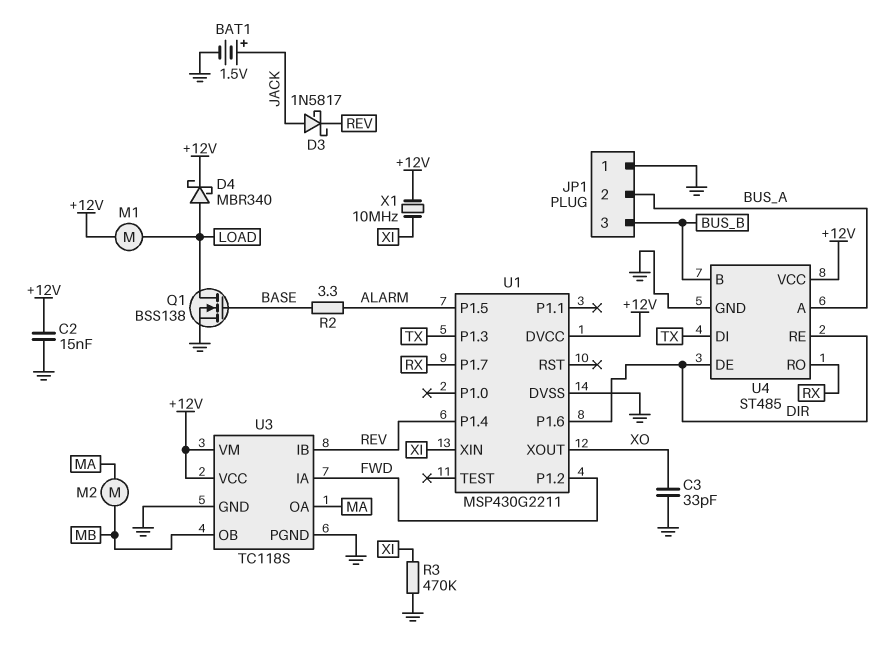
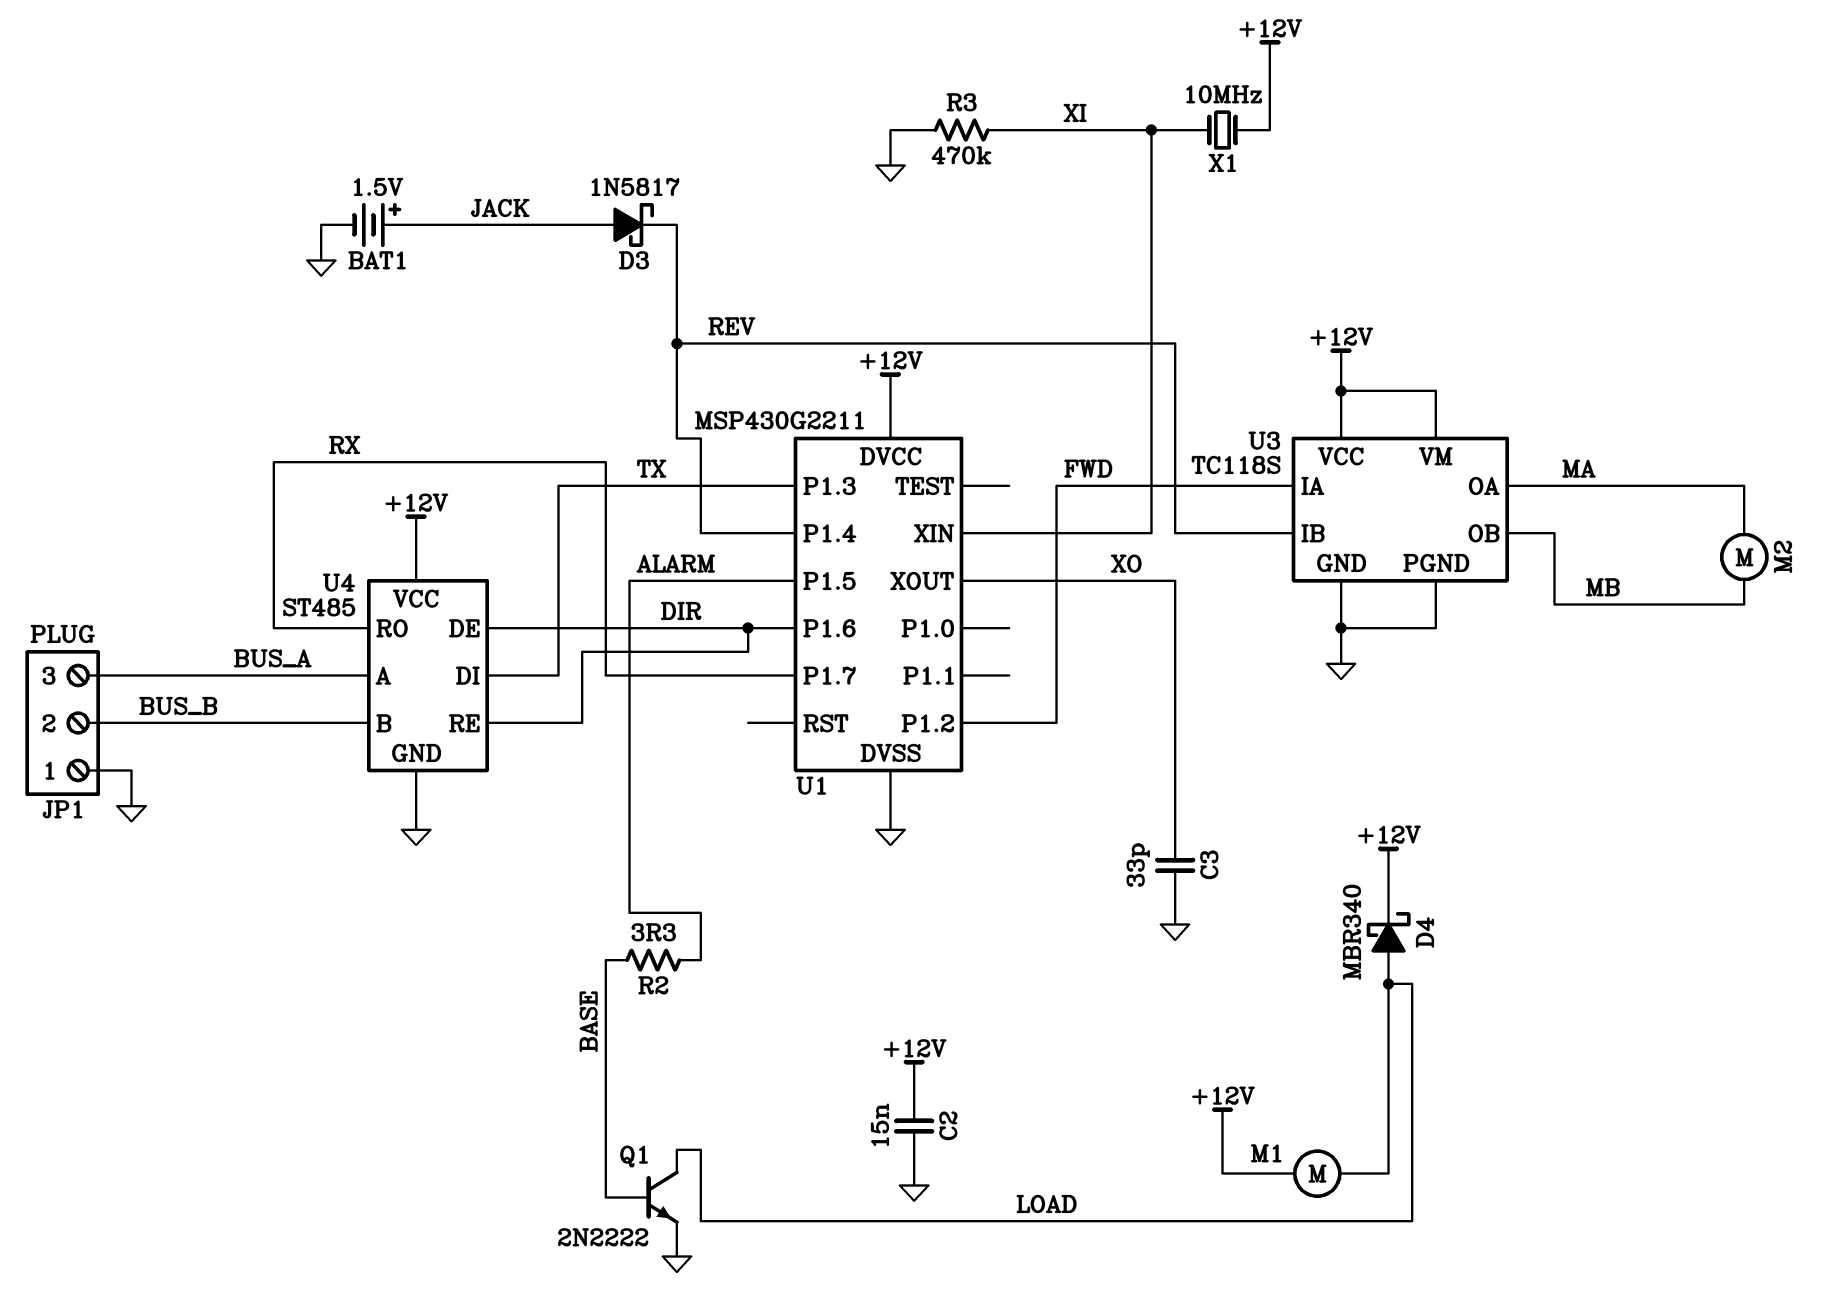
JP1 pin 2: BUS_A -> BUS_B
JP1 pin 3: BUS_B -> BUS_A
Q1: NMOS BSS138 (G BASE, D LOAD, S GND) -> NPN 2N2222 (B BASE, C LOAD, E GND)

